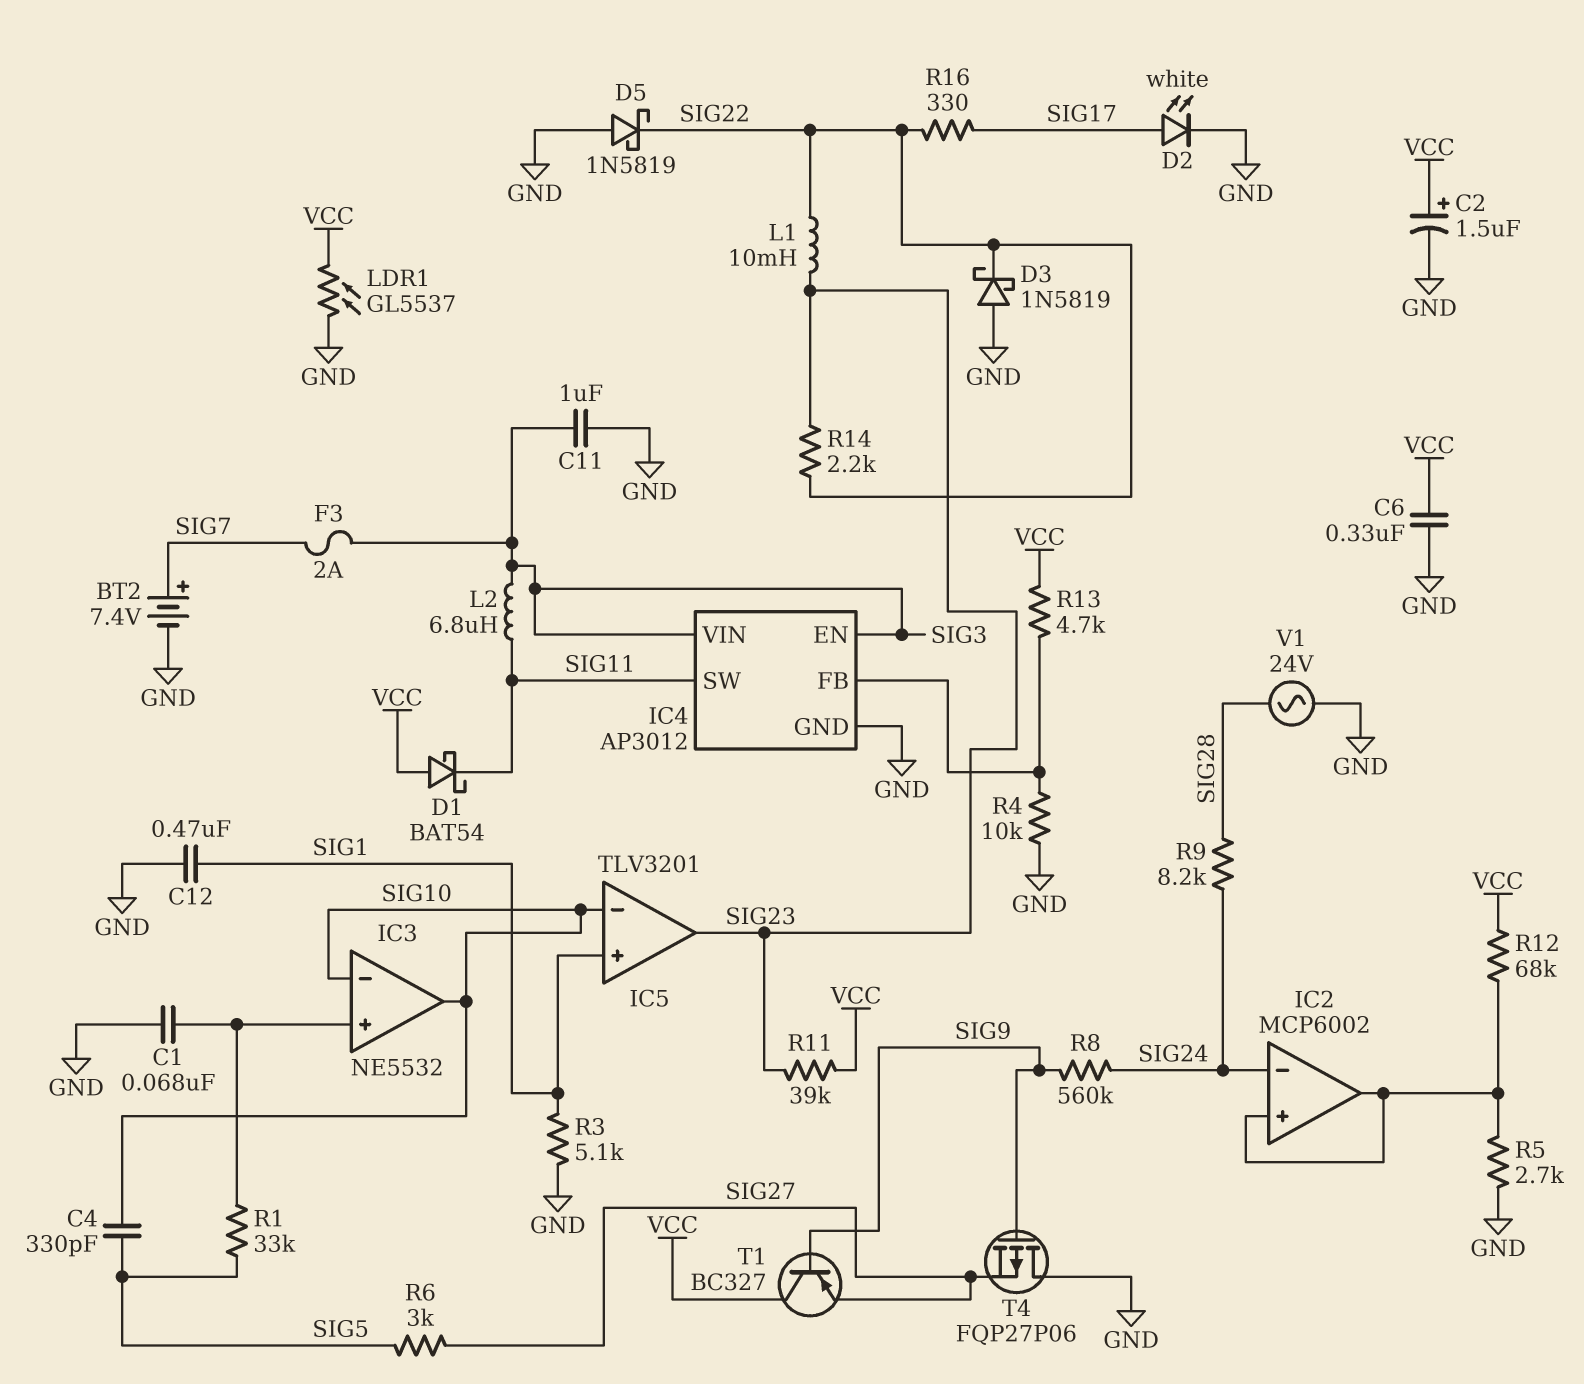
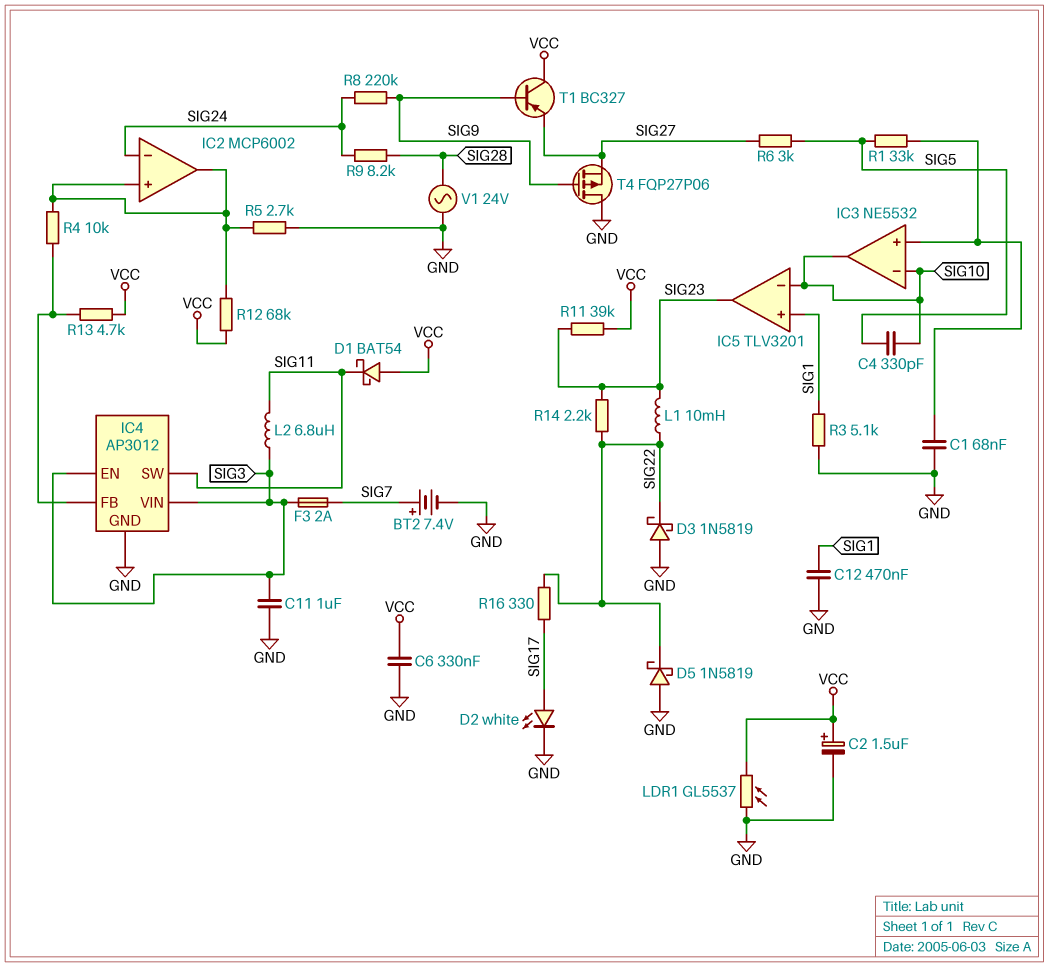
R4: 10k (GND, IC4/FB) -> 10k (IC2/in+, IC4/FB)
R8: 560k (SIG9, SIG24) -> 220k (SIG9, SIG24)

